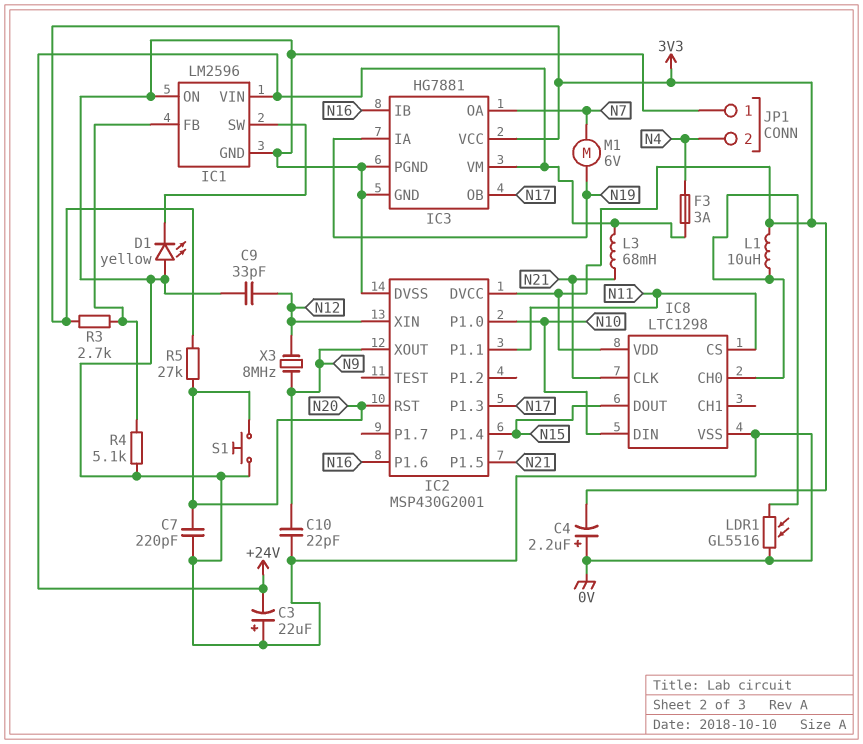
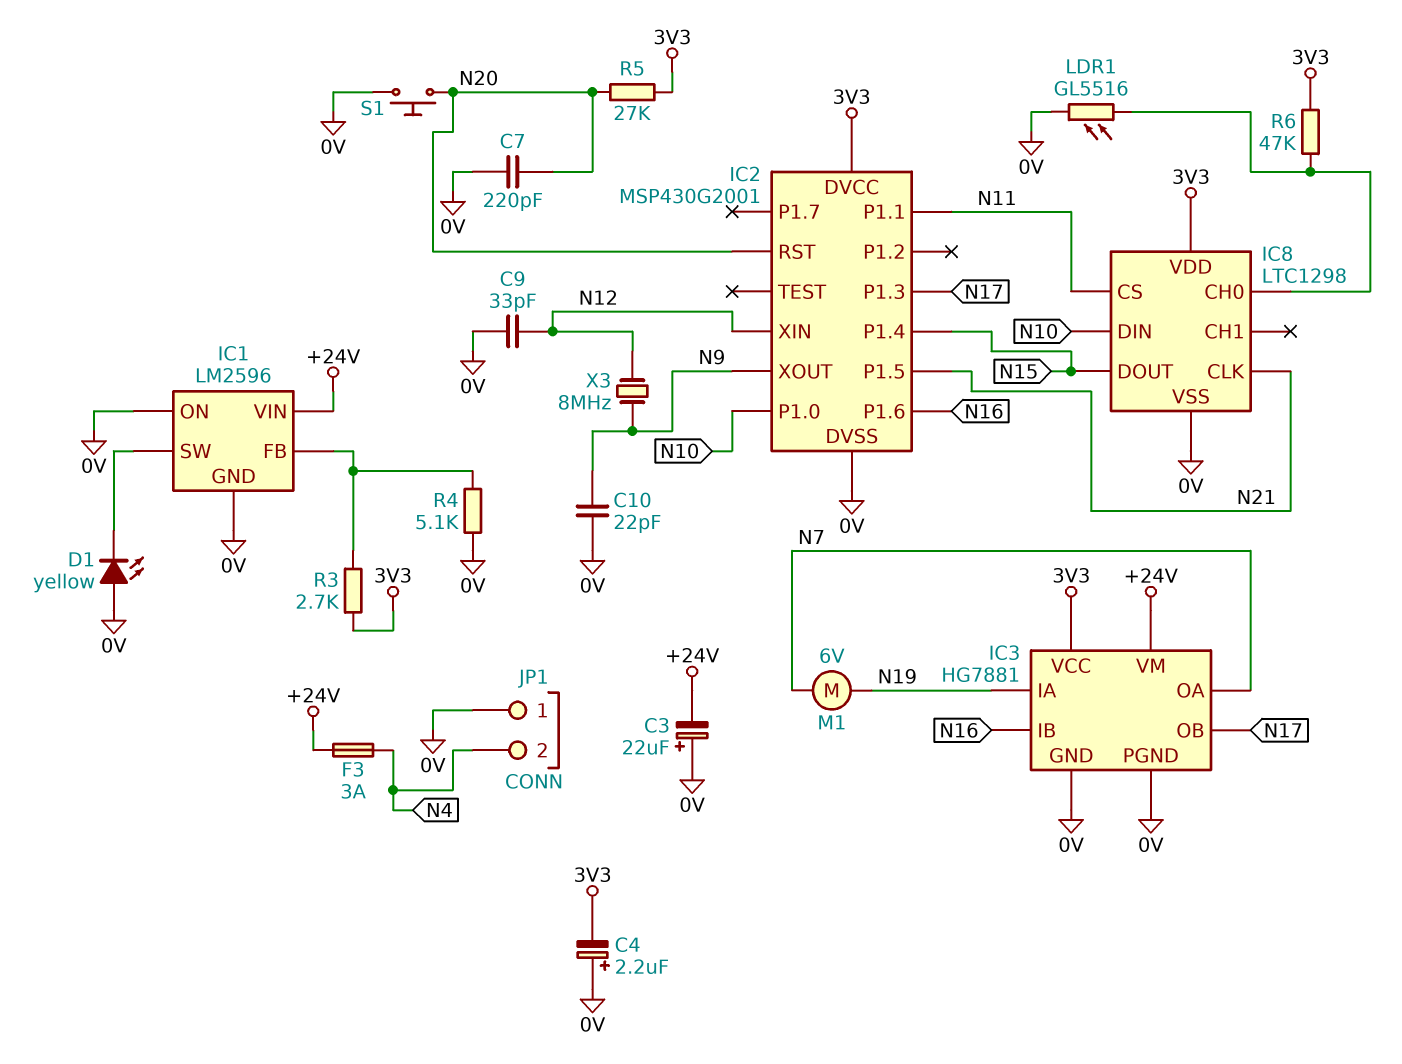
L1: 10uH (3V3, IC8/CH0) -> none
L3: 68mH (+24V, N21) -> none
R6: none -> 47k (3V3, IC8/CH0)

